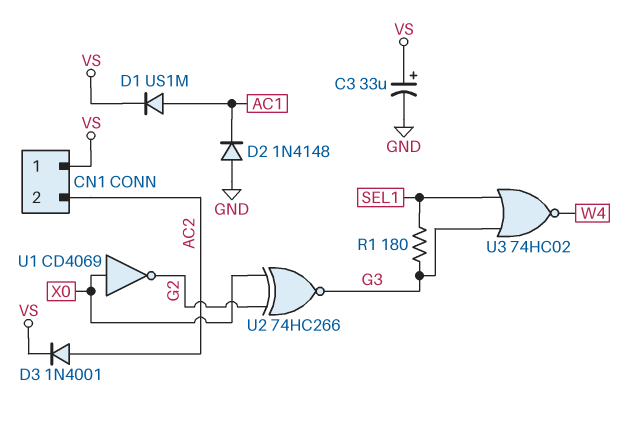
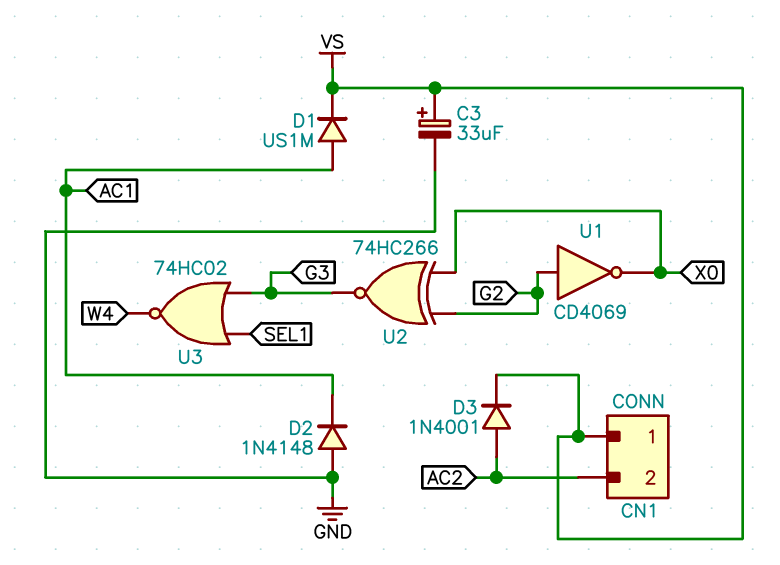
R1: 180 (G3, SEL1) -> none
U1: NOT CD4069 (in X0, out G2) -> NOT CD4069 (in G2, out X0)

